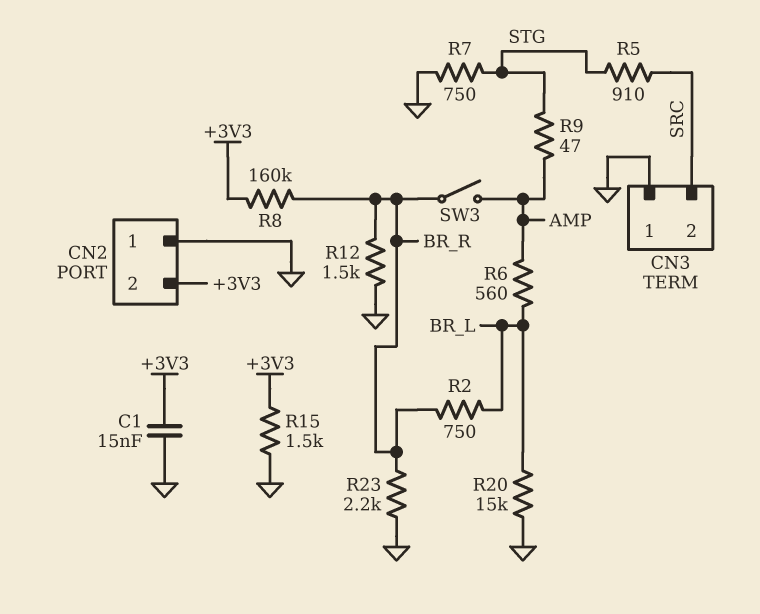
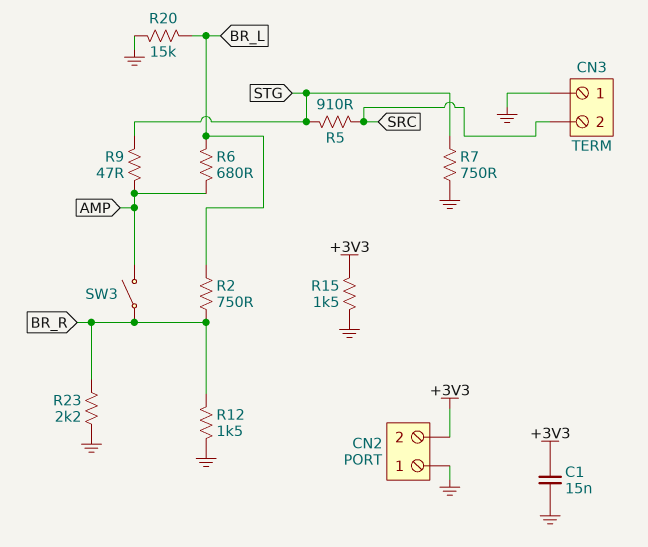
R6: 560 (AMP, BR_L) -> 680 (AMP, BR_L)
R8: 160k (+3V3, BR_R) -> none

